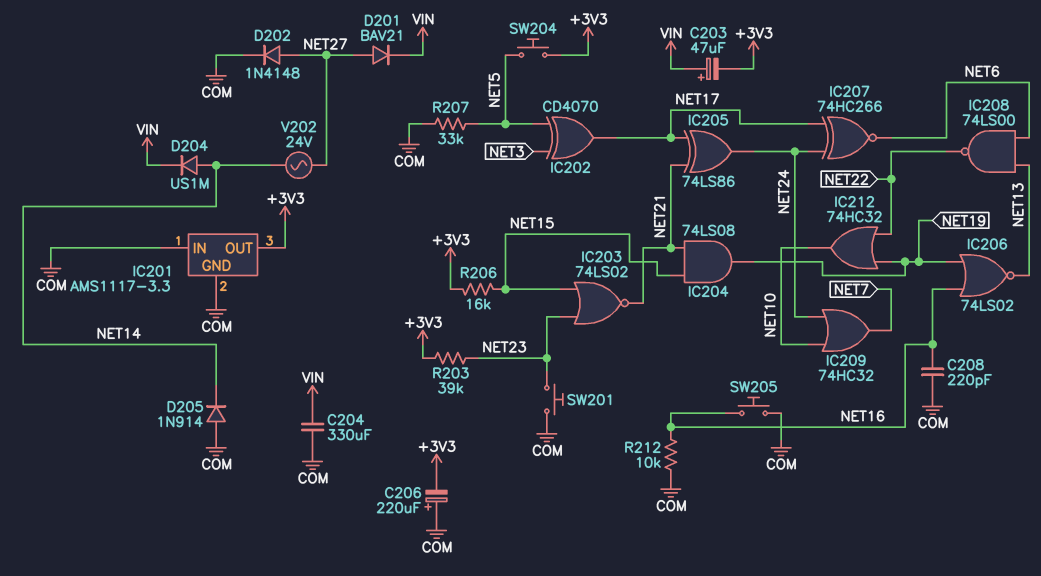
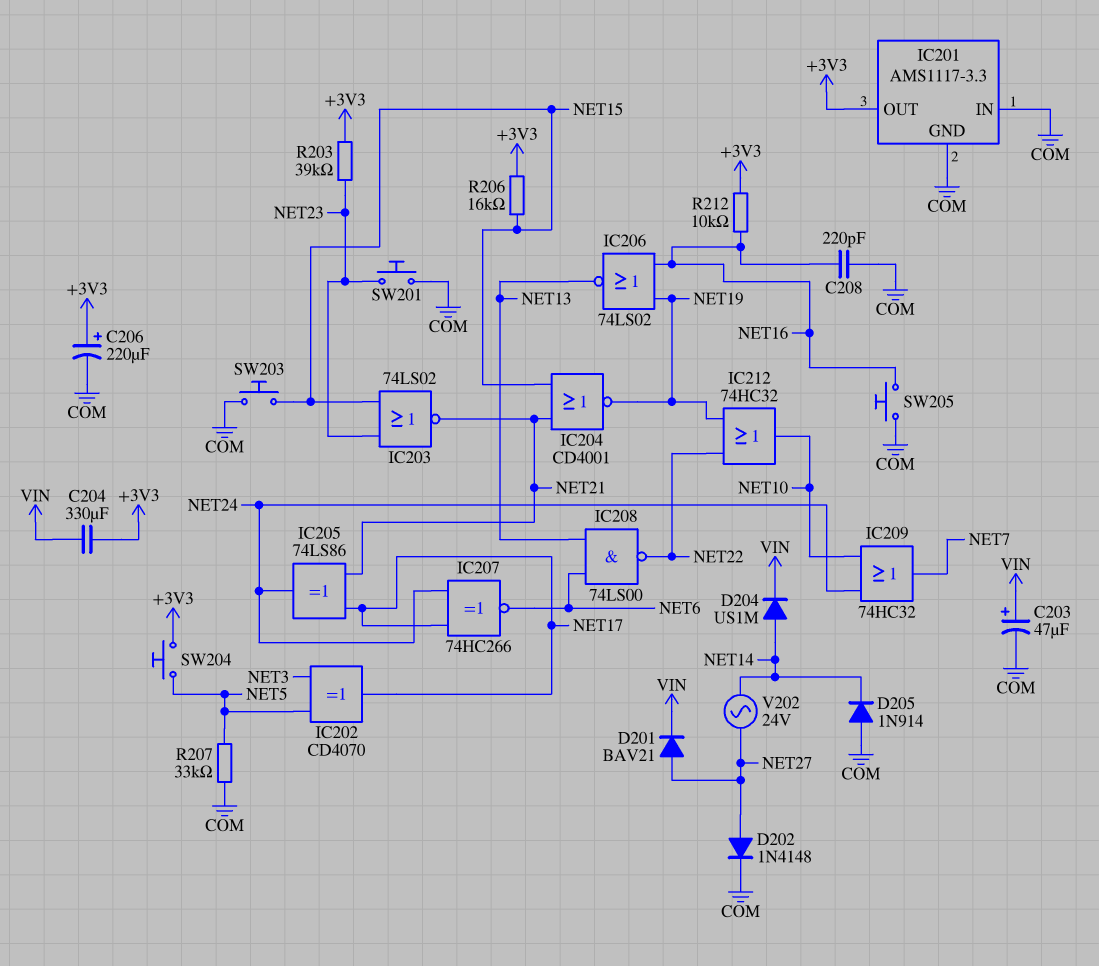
C203: 47uF (plus VIN, minus +3V3) -> 47uF (plus VIN, minus COM)
C204: 330uF (COM, VIN) -> 330uF (+3V3, VIN)
C206: 220uF (plus COM, minus +3V3) -> 220uF (plus +3V3, minus COM)
IC204: AND 74LS08 (in NET15, in NET21, out NET19) -> NOR CD4001 (in NET15, in NET21, out NET19)
R212: 10k (COM, NET16) -> 10k (+3V3, NET16)
SW203: none -> button (COM, NET15)

